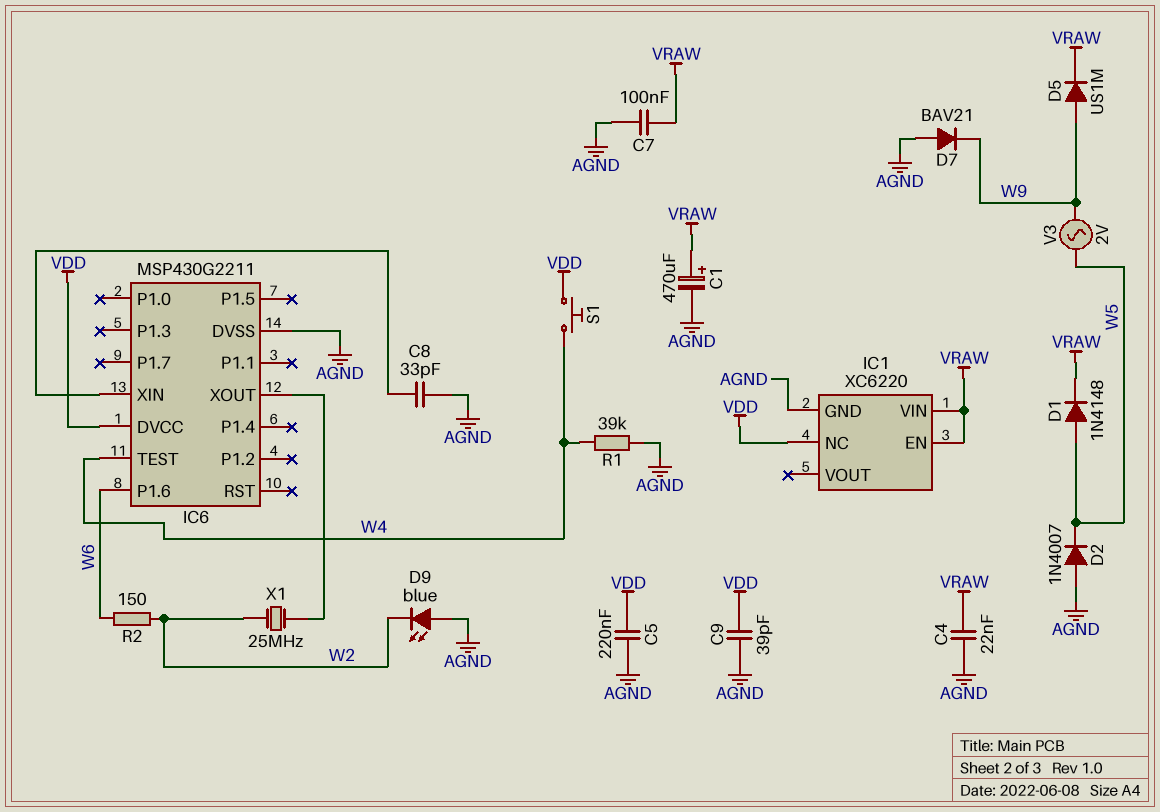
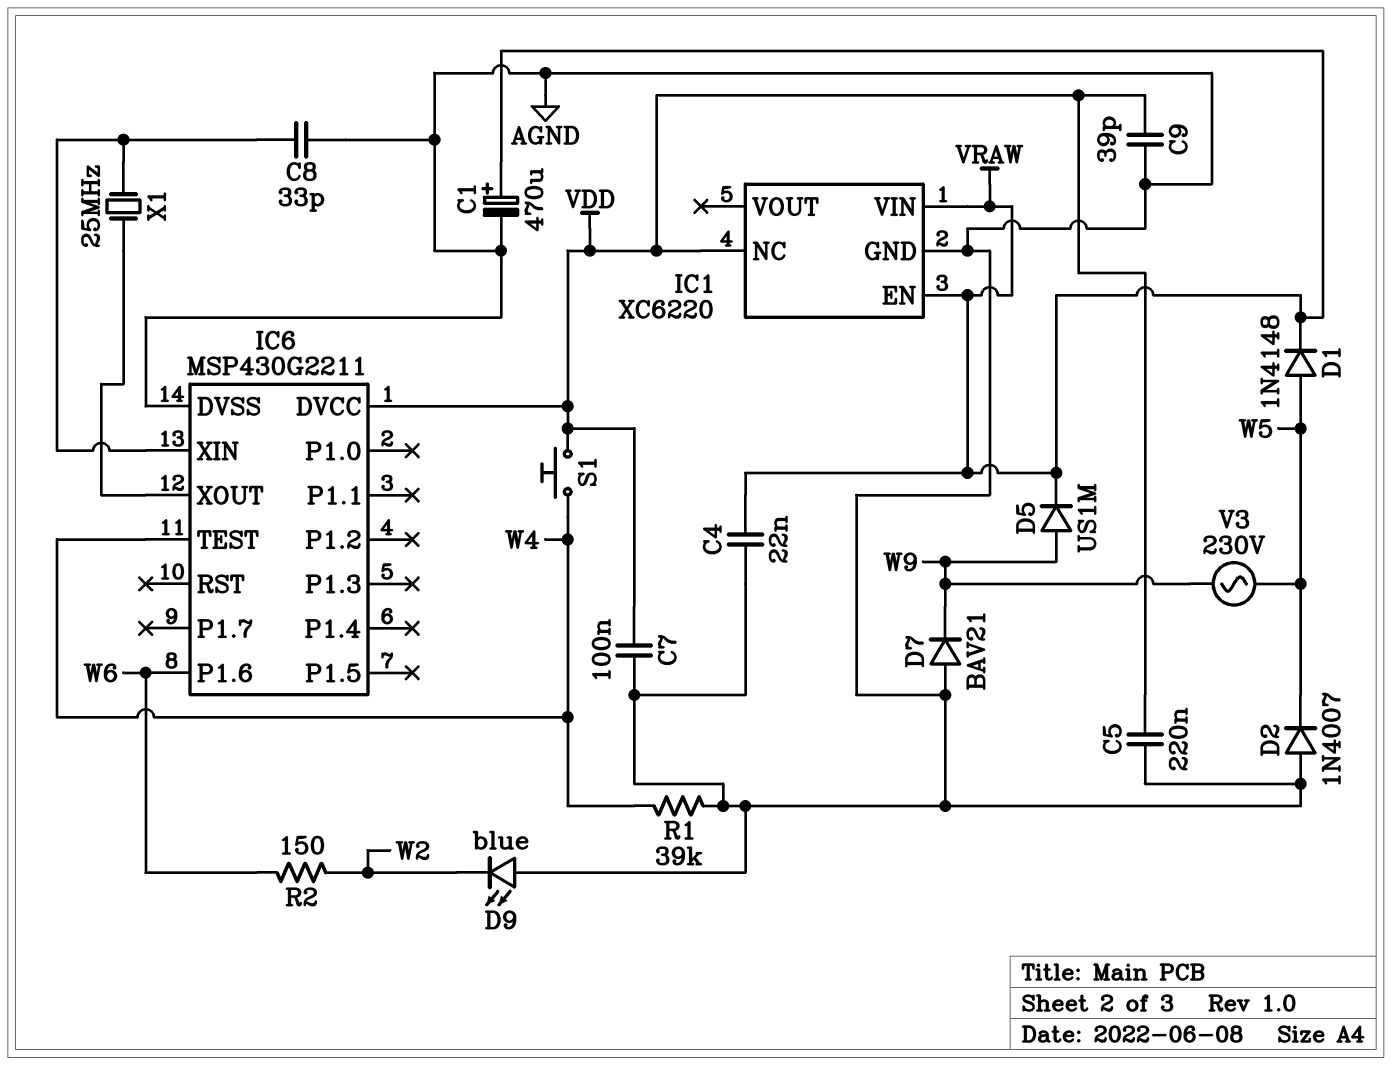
C7: 100nF (AGND, VRAW) -> 100nF (AGND, VDD)
V3: AC 2V (W5, W9) -> AC 230V (W5, W9)
X1: 25MHz (IC6/XOUT, W2) -> 25MHz (IC6/XIN, IC6/XOUT)

